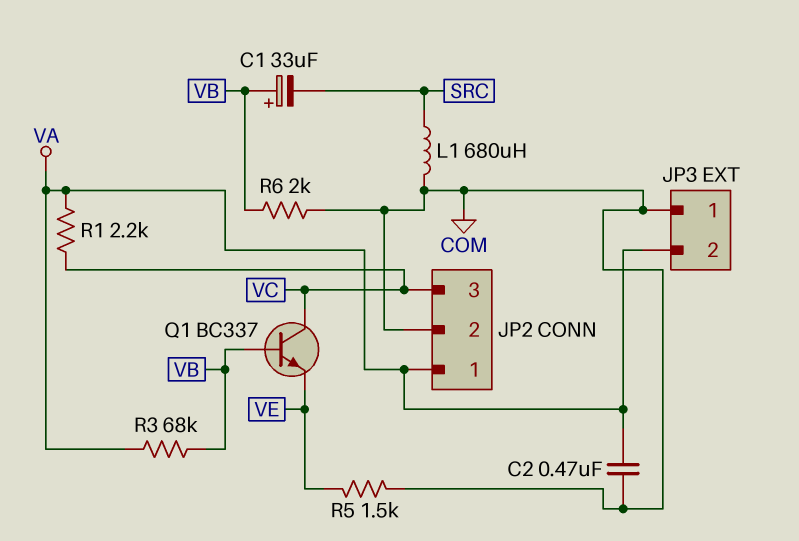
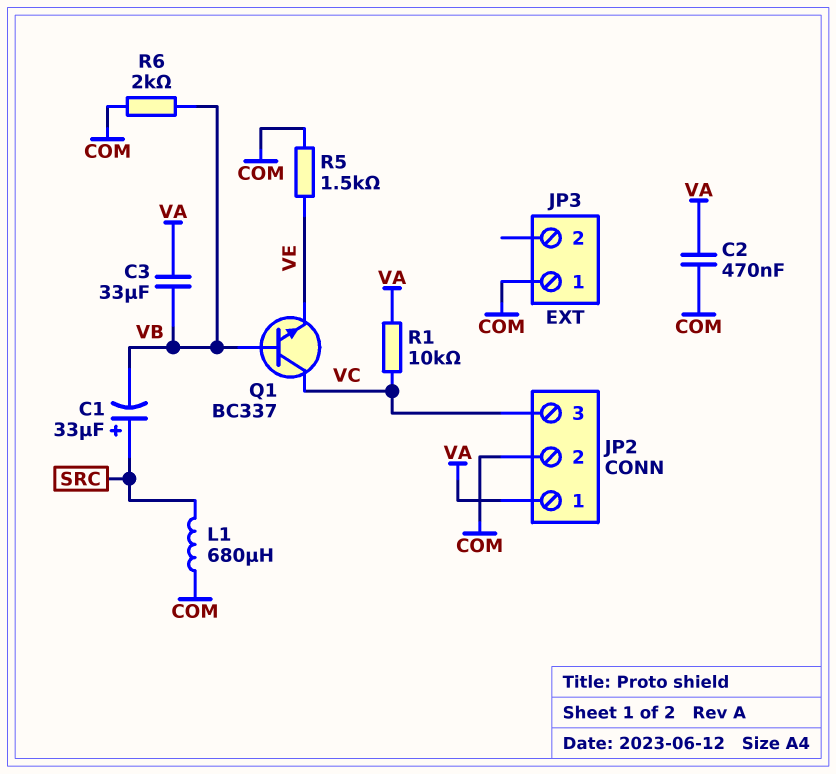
C1: 33uF (plus VB, minus SRC) -> 33uF (plus SRC, minus VB)
C3: none -> 33uF (VA, VB)
JP3 pin 2: VA -> none
R1: 2.2k (VA, VC) -> 10k (VA, VC)
R3: 68k (VA, VB) -> none

